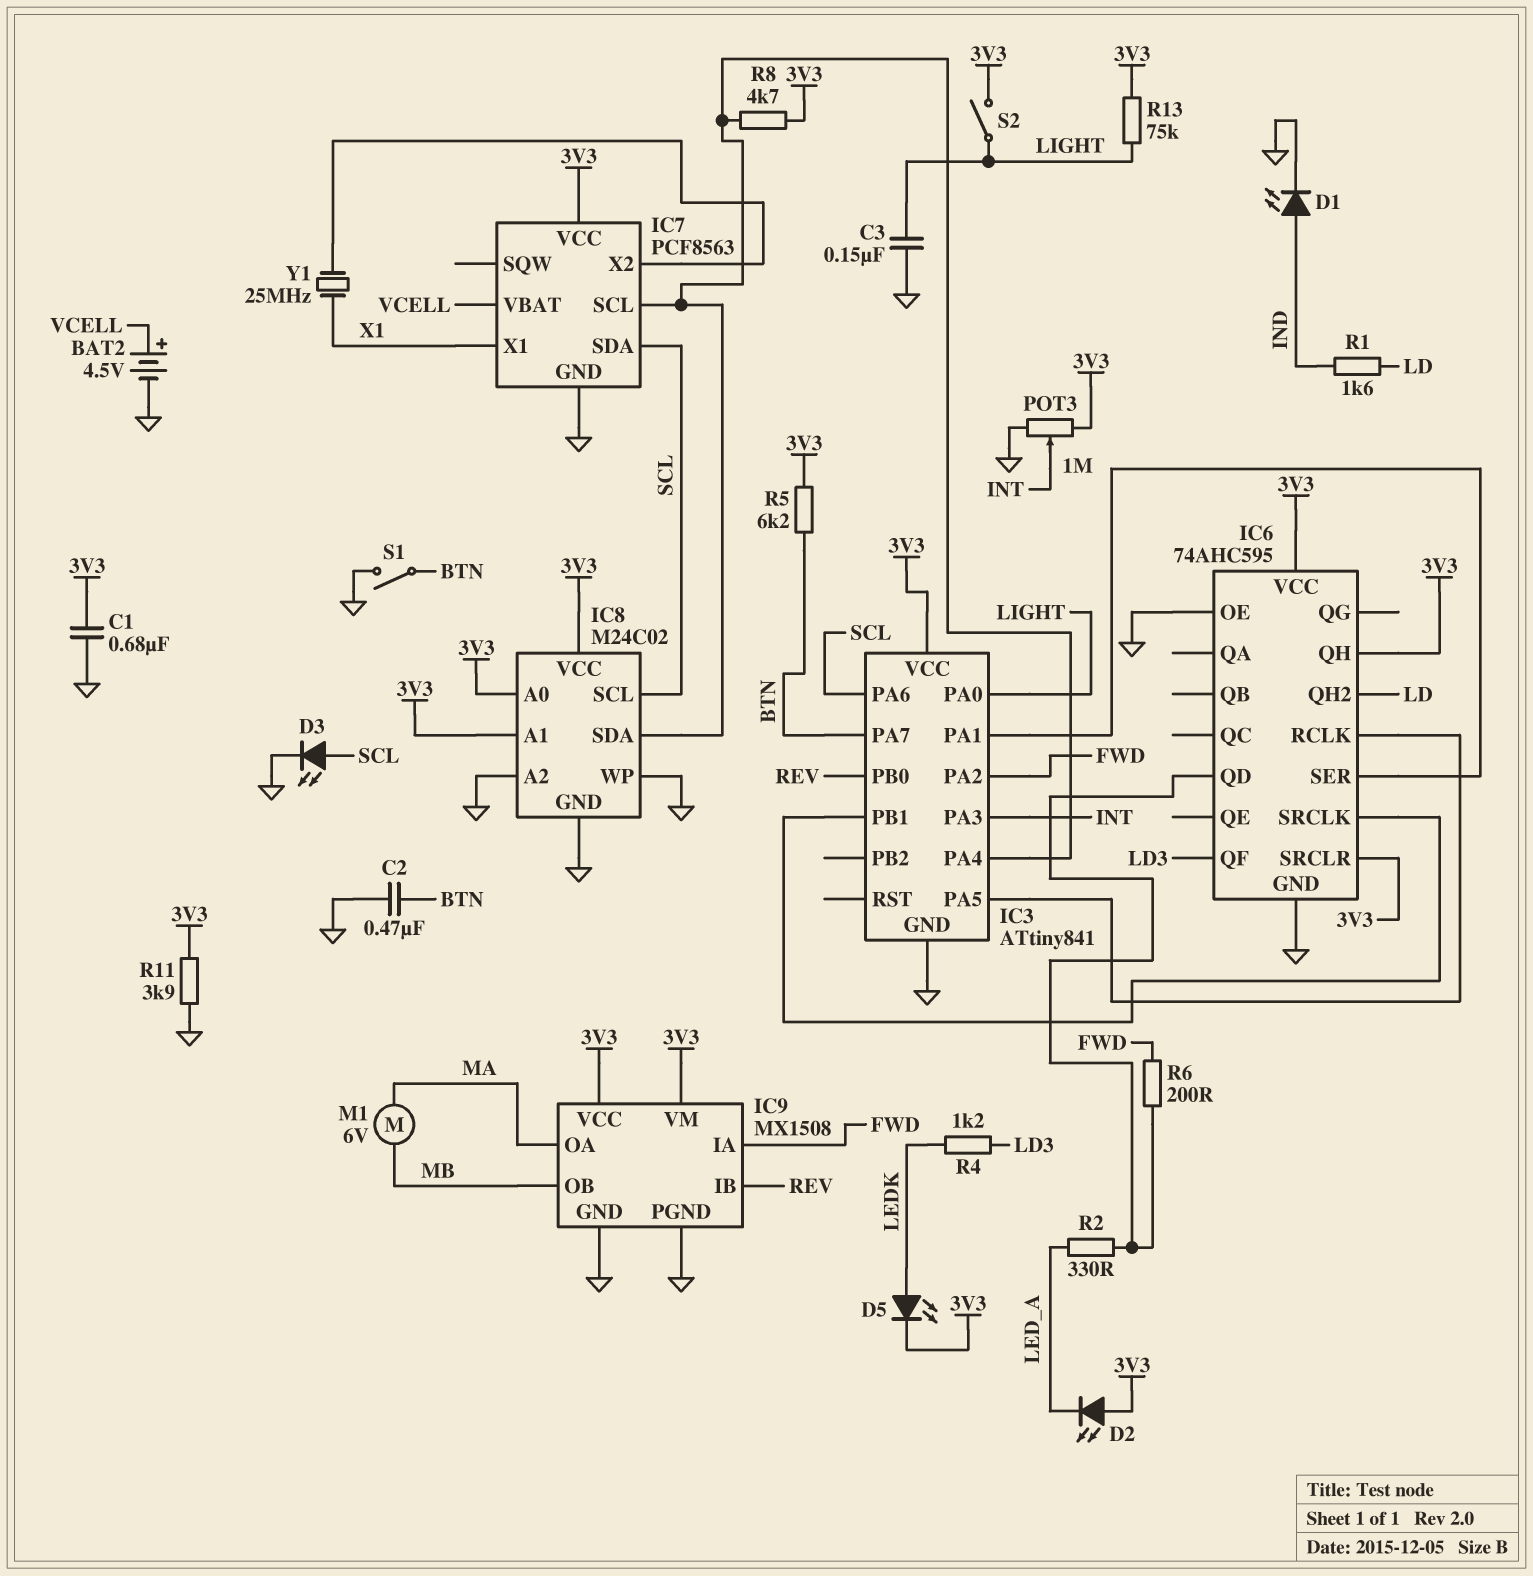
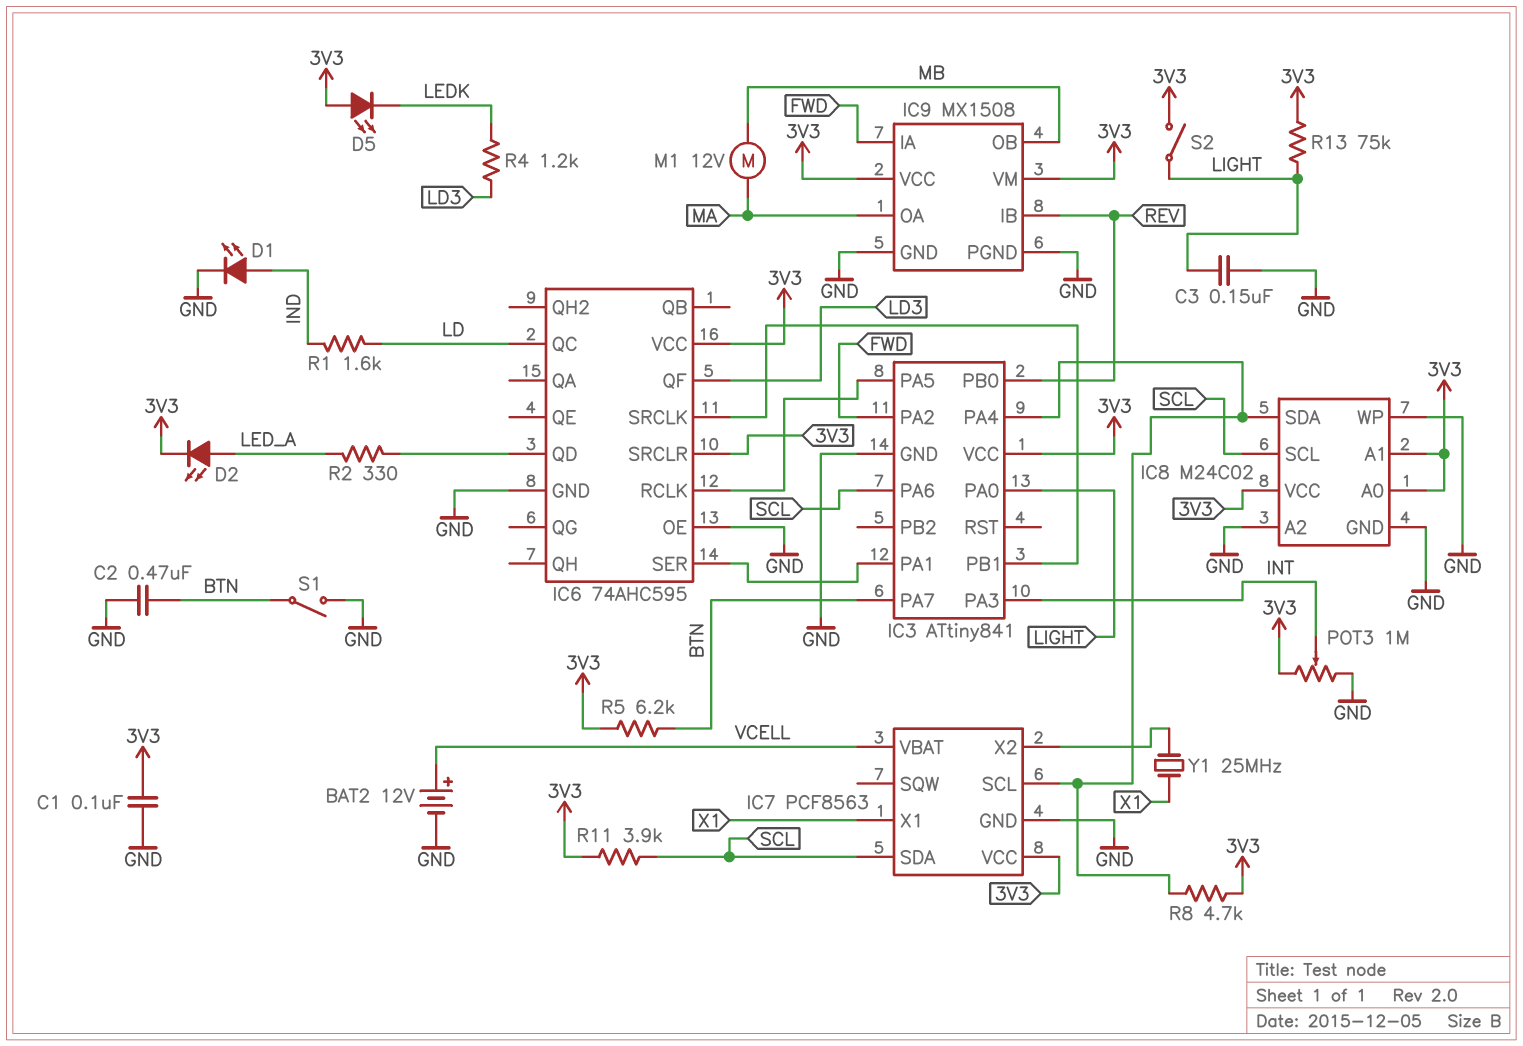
BAT2: 4.5V (plus VCELL, minus GND) -> 12V (plus VCELL, minus GND)
C1: 680nF (3V3, GND) -> 100nF (3V3, GND)
D2: LED (A 3V3, K LED_A) -> LED (A LED_A, K 3V3)
D3: LED (A SCL, K GND) -> none
D5: LED (A LEDK, K 3V3) -> LED (A 3V3, K LEDK)
IC6 pin QC: none -> LD
IC6 pin QH: 3V3 -> none
IC6 pin QH2: LD -> none
M1: motor 6V (MA, MB) -> motor 12V (MA, MB)
R6: 200 (FWD, IC6/QD) -> none
R11: 3.9k (3V3, GND) -> 3.9k (3V3, SCL)

